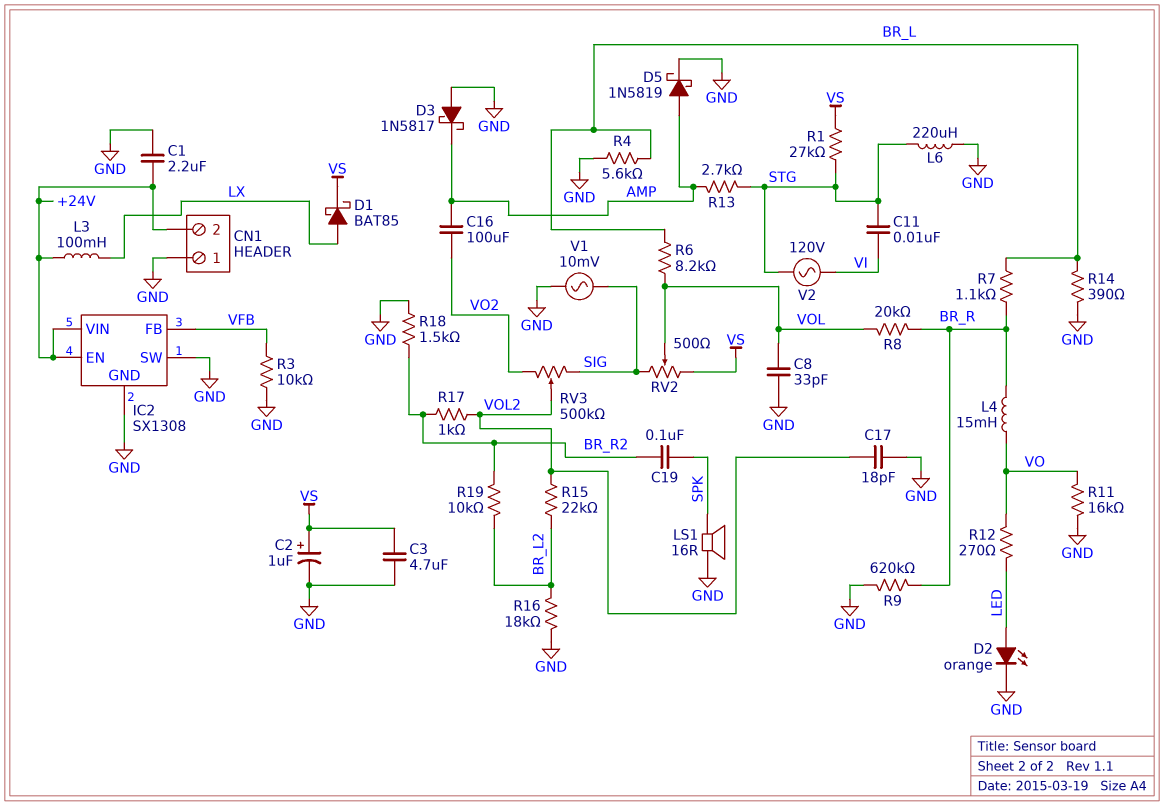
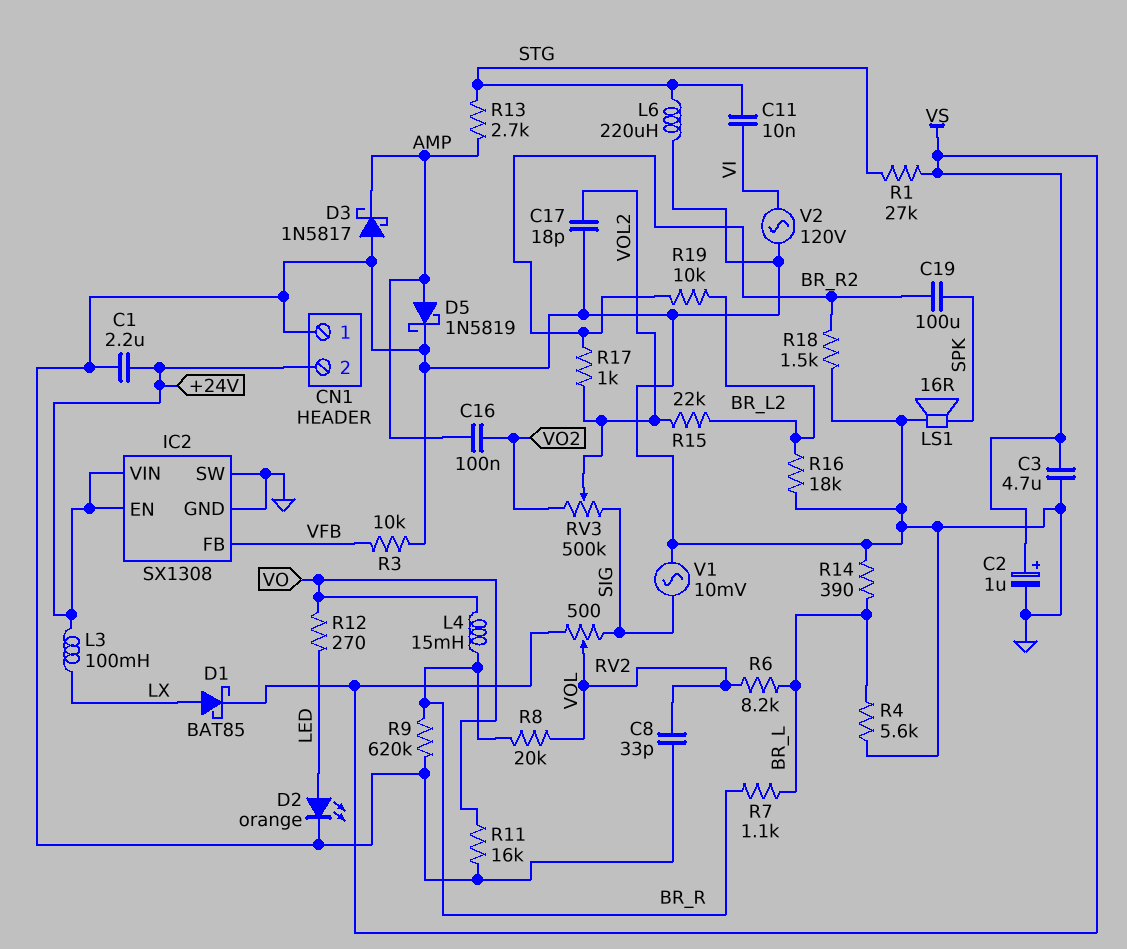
C16: 100uF (AMP, VO2) -> 100nF (AMP, VO2)
C19: 100nF (BR_R2, SPK) -> 100uF (BR_R2, SPK)
V2: AC 120V (STG, VI) -> AC 120V (GND, VI)

